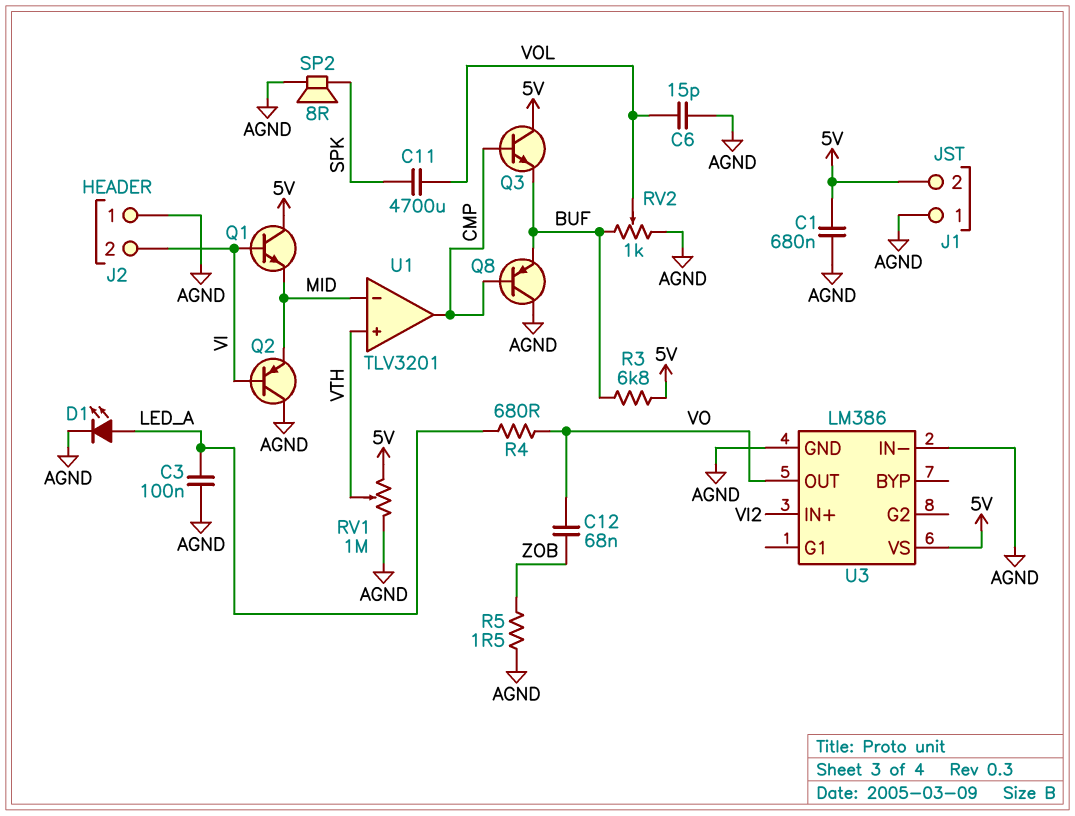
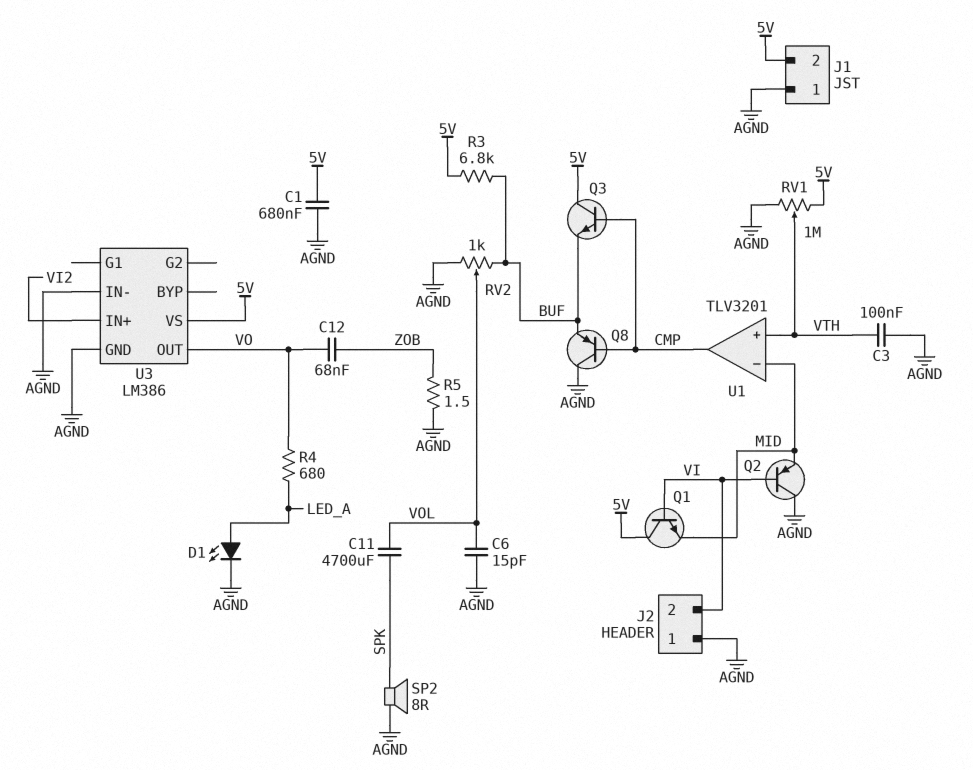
C3: 100nF (AGND, LED_A) -> 100nF (AGND, VTH)

